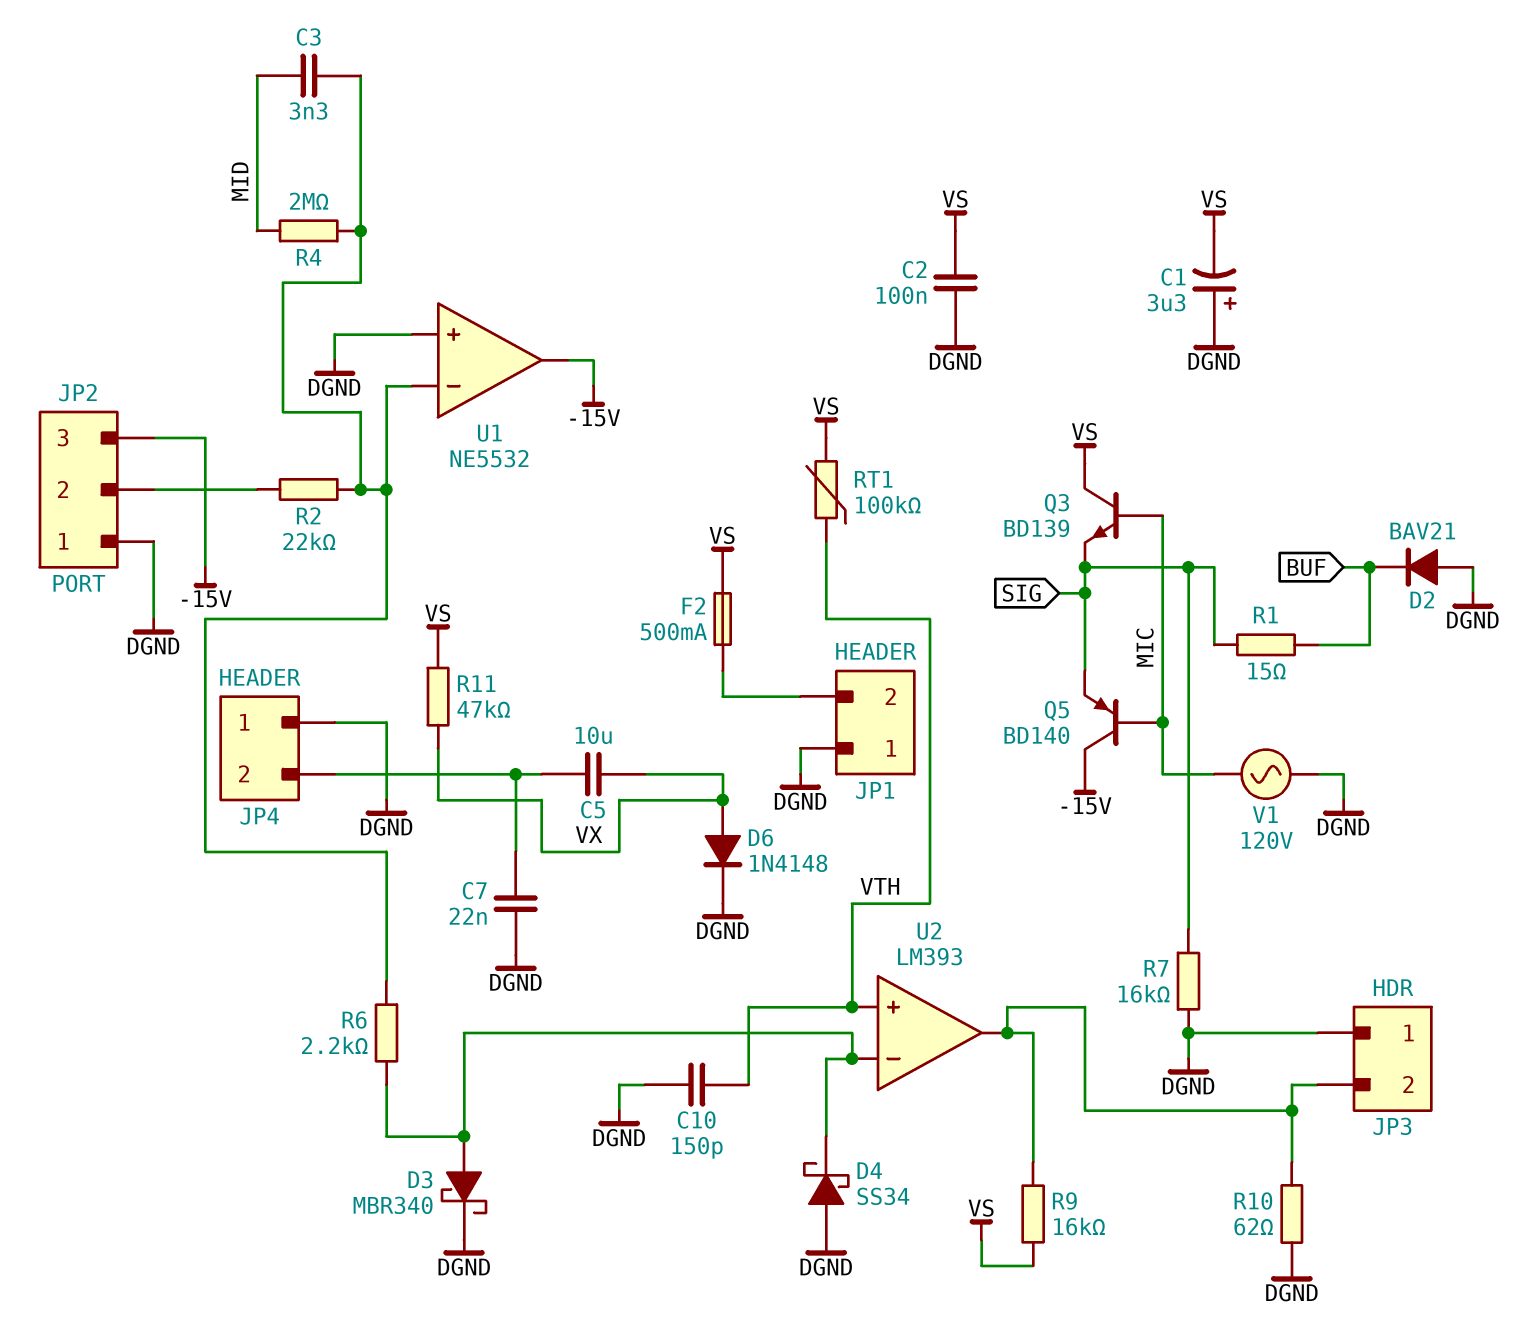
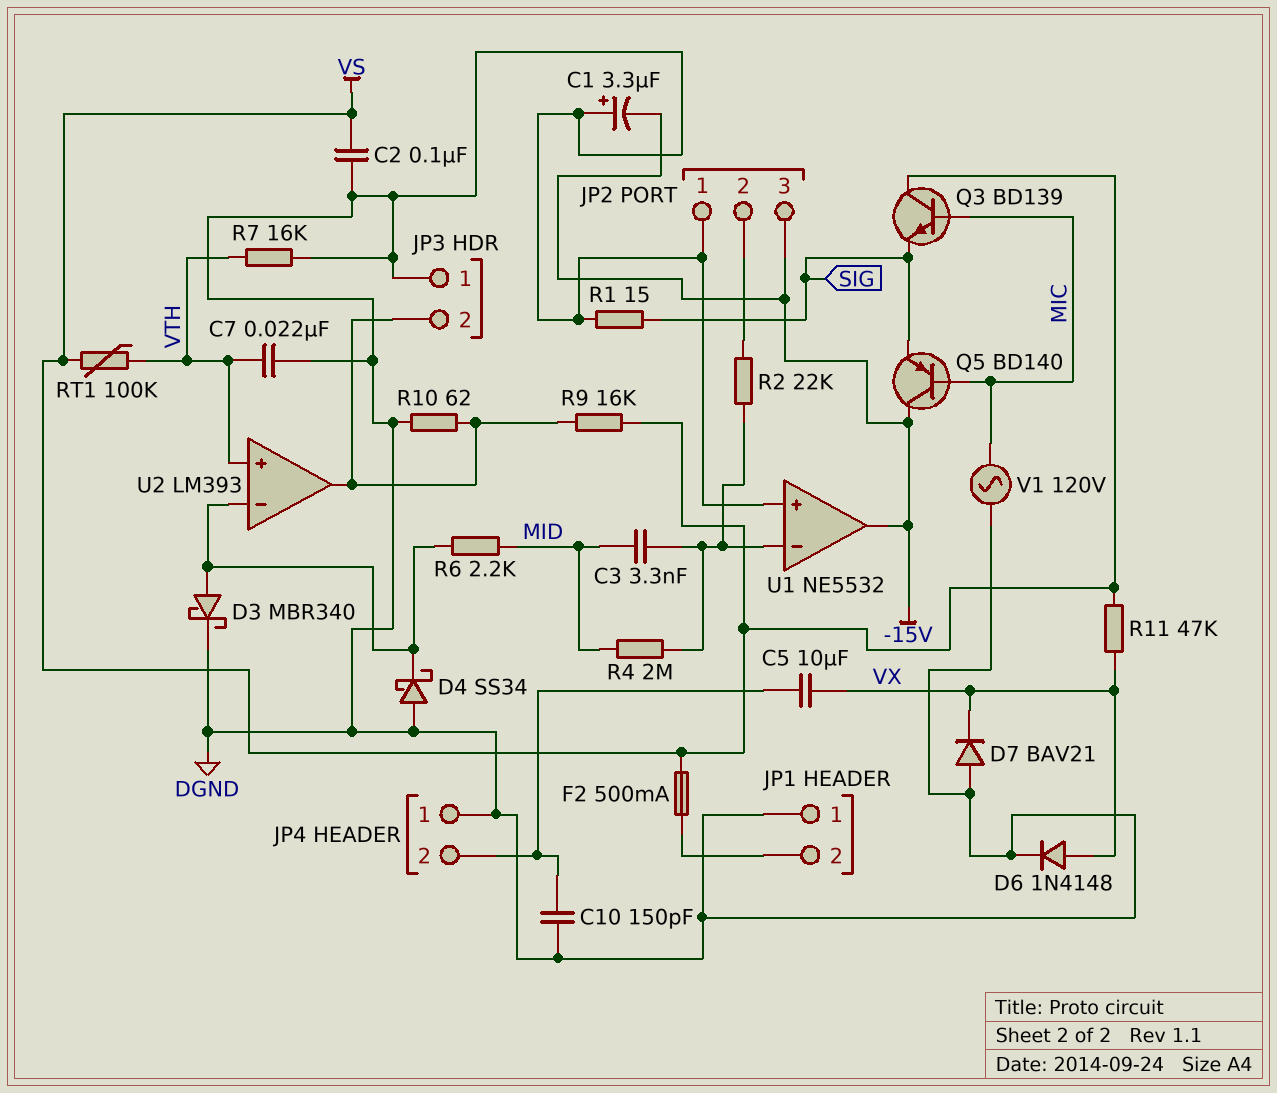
C1: 3.3uF (plus DGND, minus VS) -> 3.3uF (plus DGND, minus -15V)
C7: 22nF (DGND, JP4/2) -> 22nF (DGND, VTH)
C10: 150pF (DGND, VTH) -> 150pF (DGND, JP4/2)
D2: diode BAV21 (A DGND, K BUF) -> none
D7: none -> diode BAV21 (A DGND, K VX)
R1: 15 (BUF, SIG) -> 15 (DGND, SIG)
R6: 2.2k (U1/in-, U2/in-) -> 2.2k (MID, U2/in-)
R7: 16k (DGND, SIG) -> 16k (DGND, VTH)

